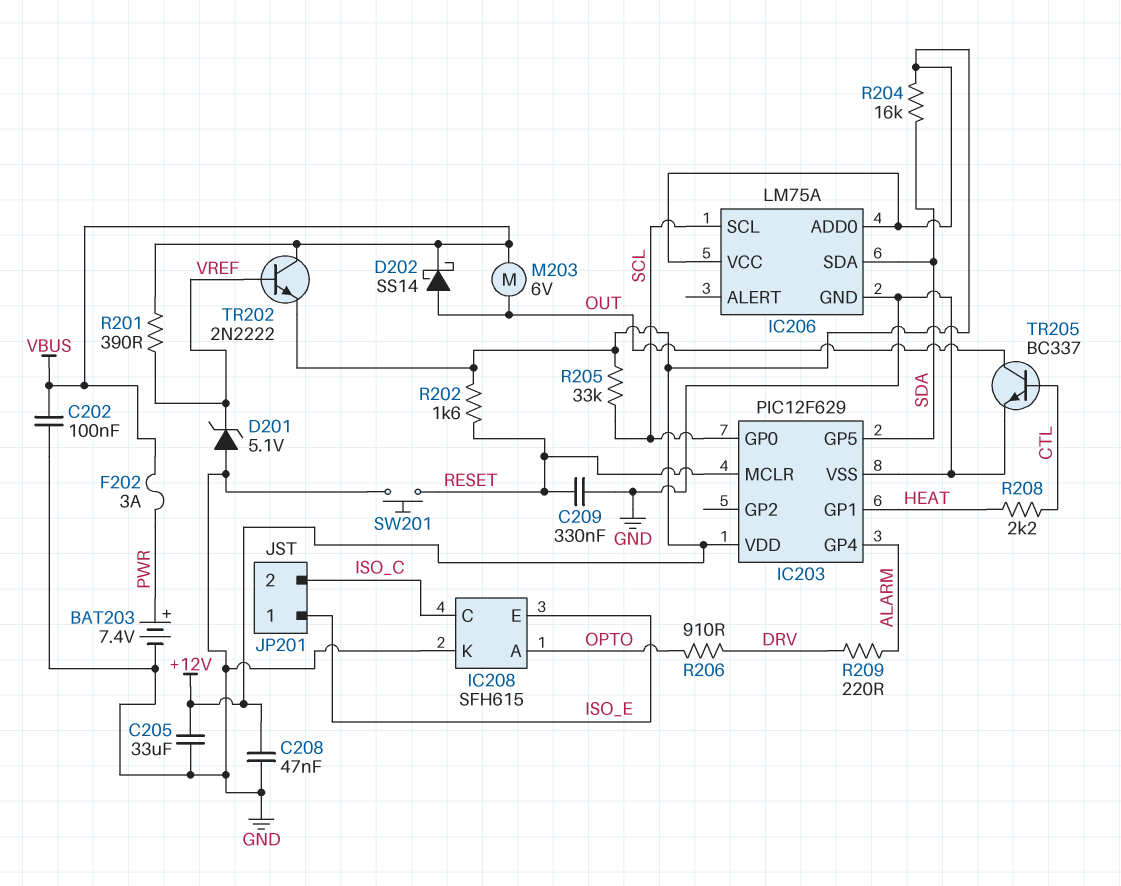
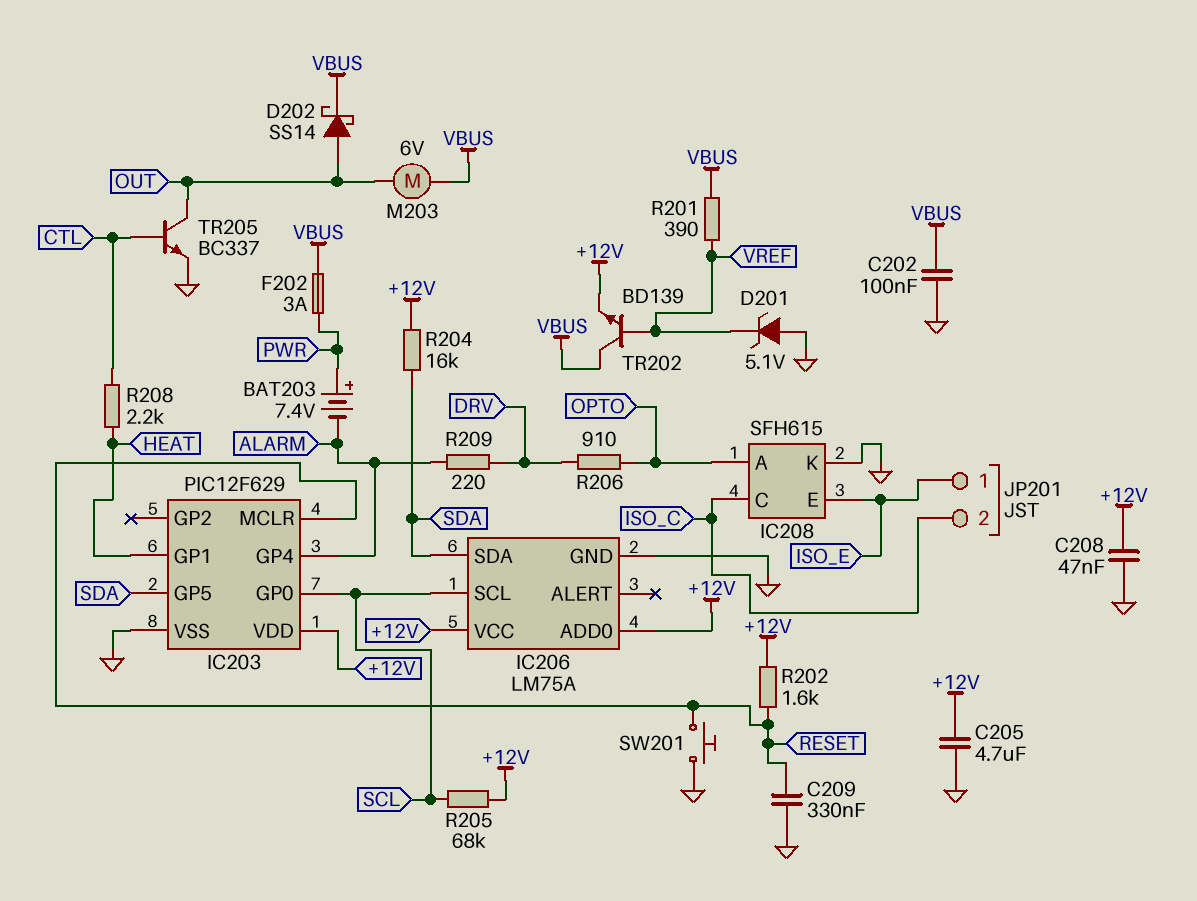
BAT203: 7.4V (plus PWR, minus GND) -> 7.4V (plus PWR, minus ALARM)
C205: 33uF (+12V, GND) -> 4.7uF (+12V, GND)
R205: 33k (+12V, SCL) -> 68k (+12V, SCL)
TR202: NPN 2N2222 (B VREF, C VBUS, E +12V) -> NPN BD139 (B VREF, C VBUS, E +12V)

